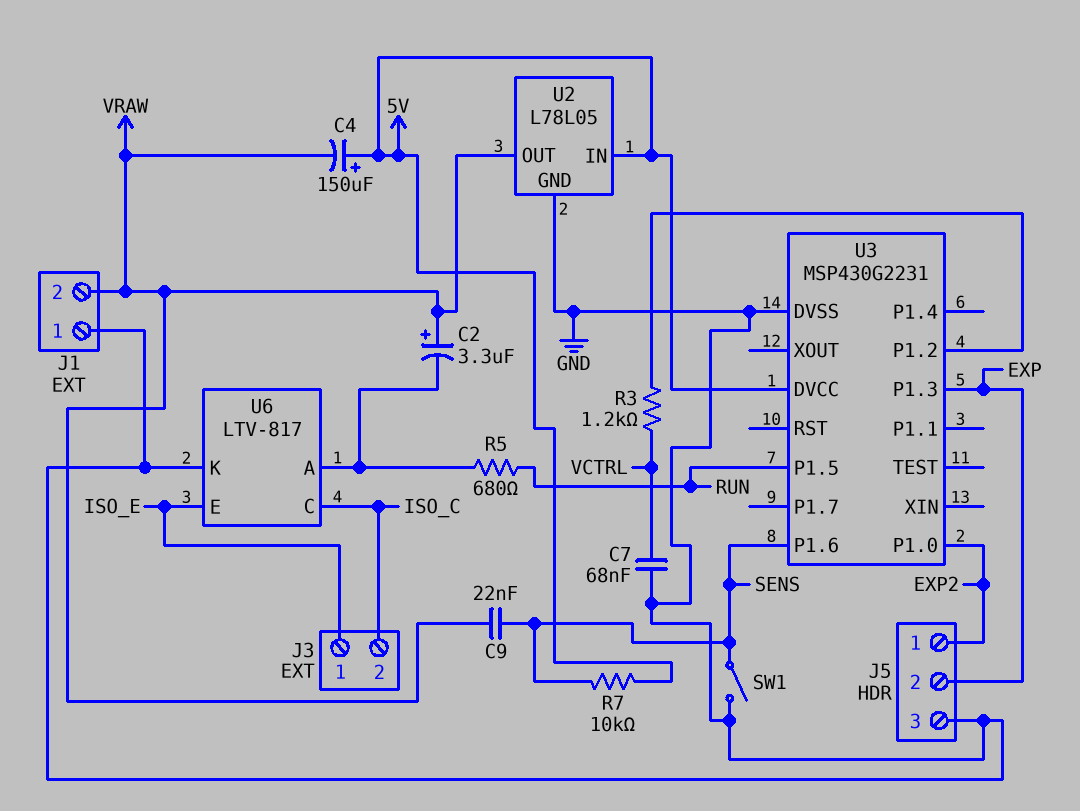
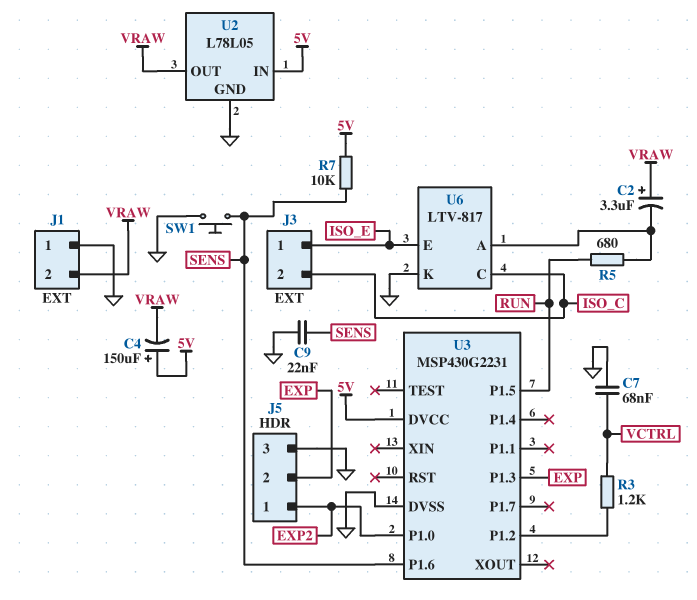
C9: 22nF (SENS, VRAW) -> 22nF (GND, SENS)
SW1: switch (GND, SENS) -> button (GND, SENS)

